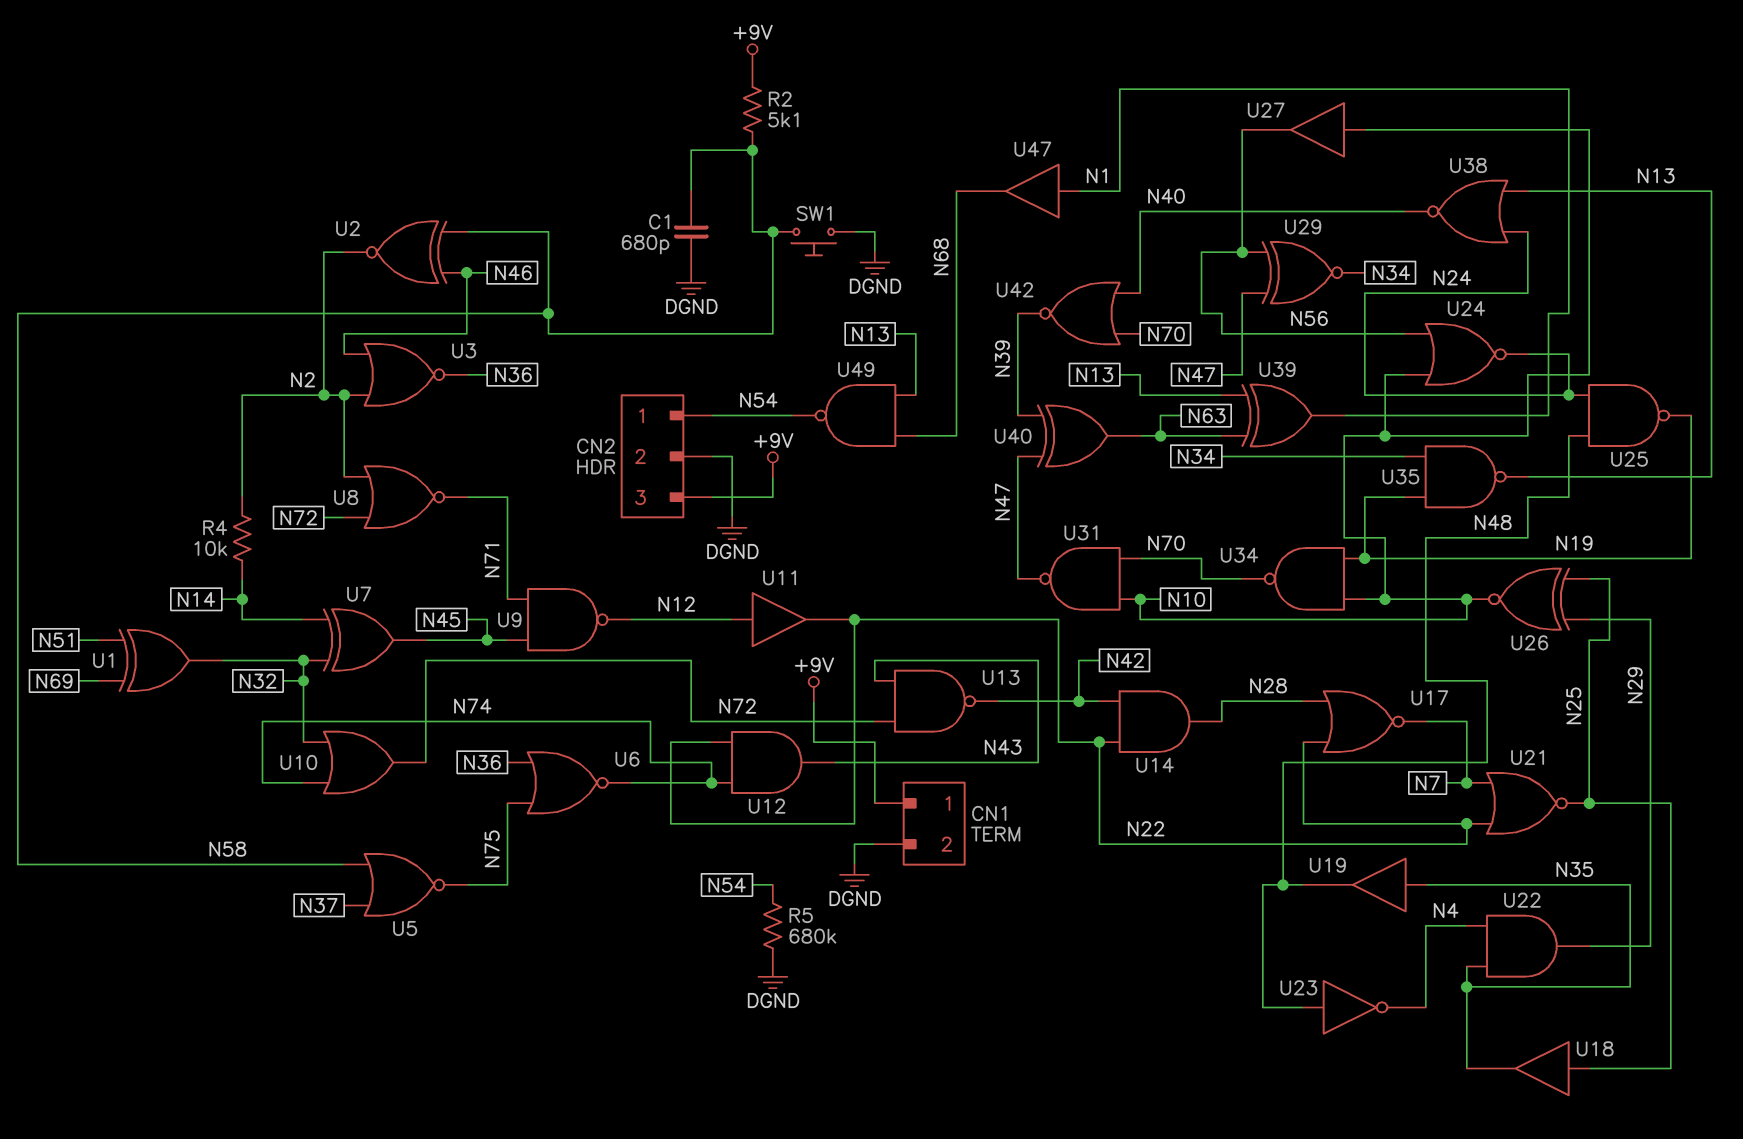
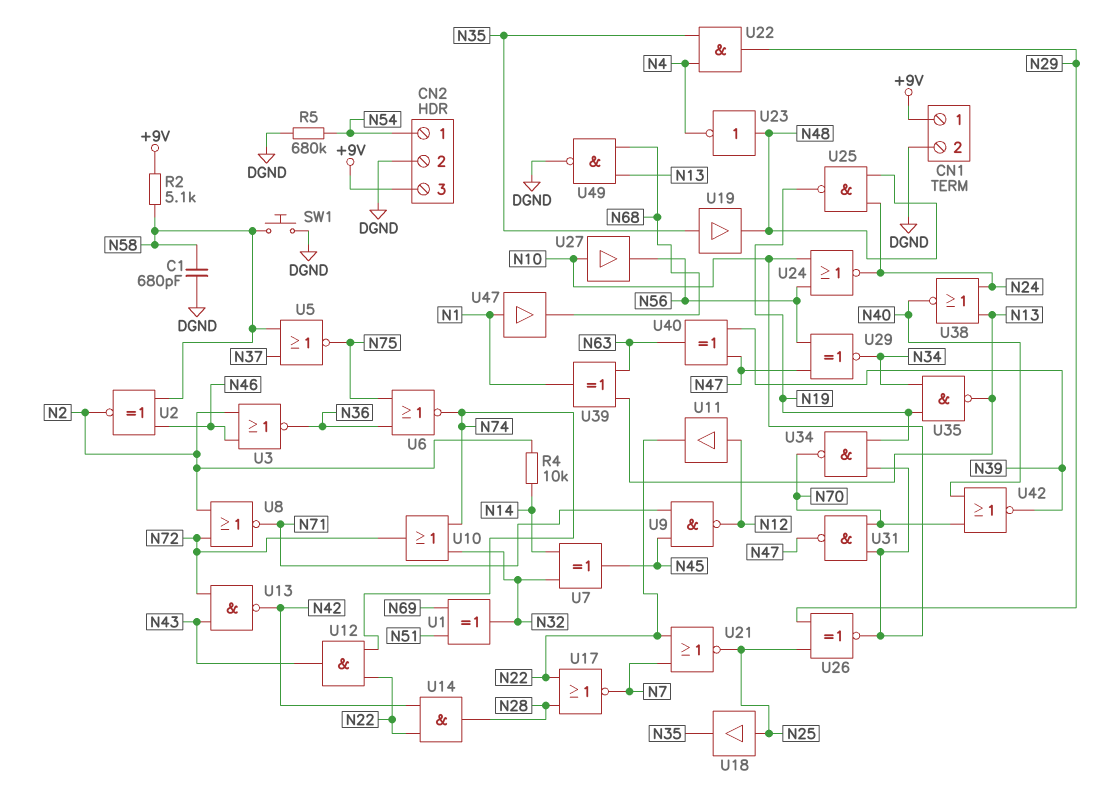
U49: NAND (in N13, in N68, out N54) -> NAND (in N13, in N68, out DGND)

